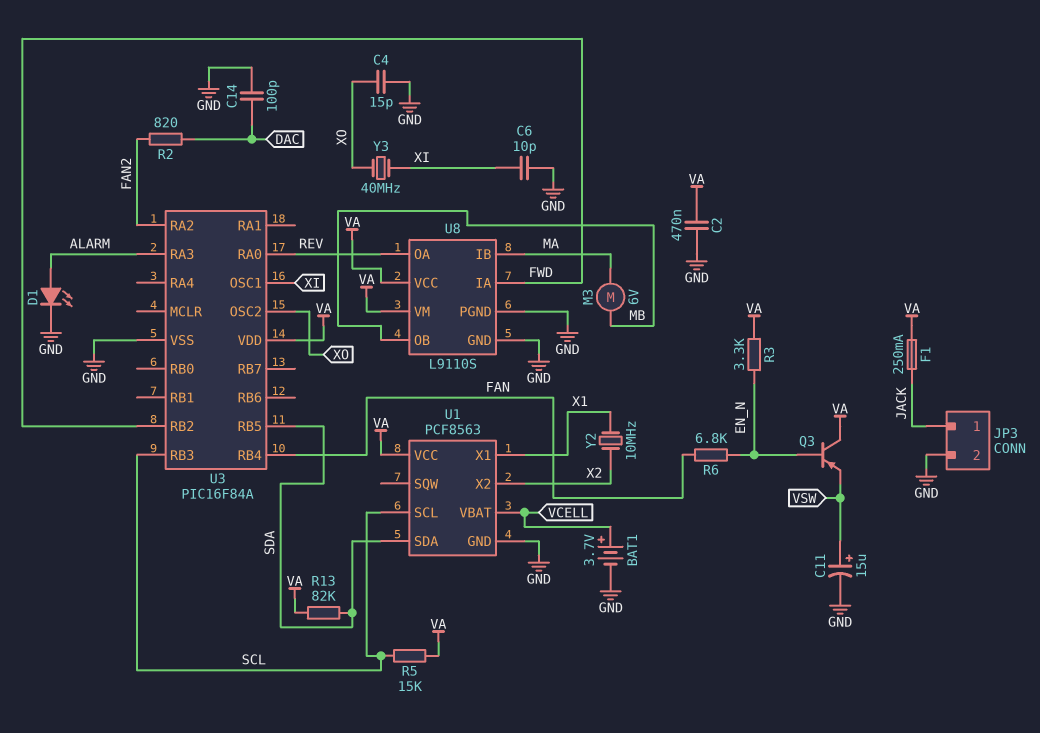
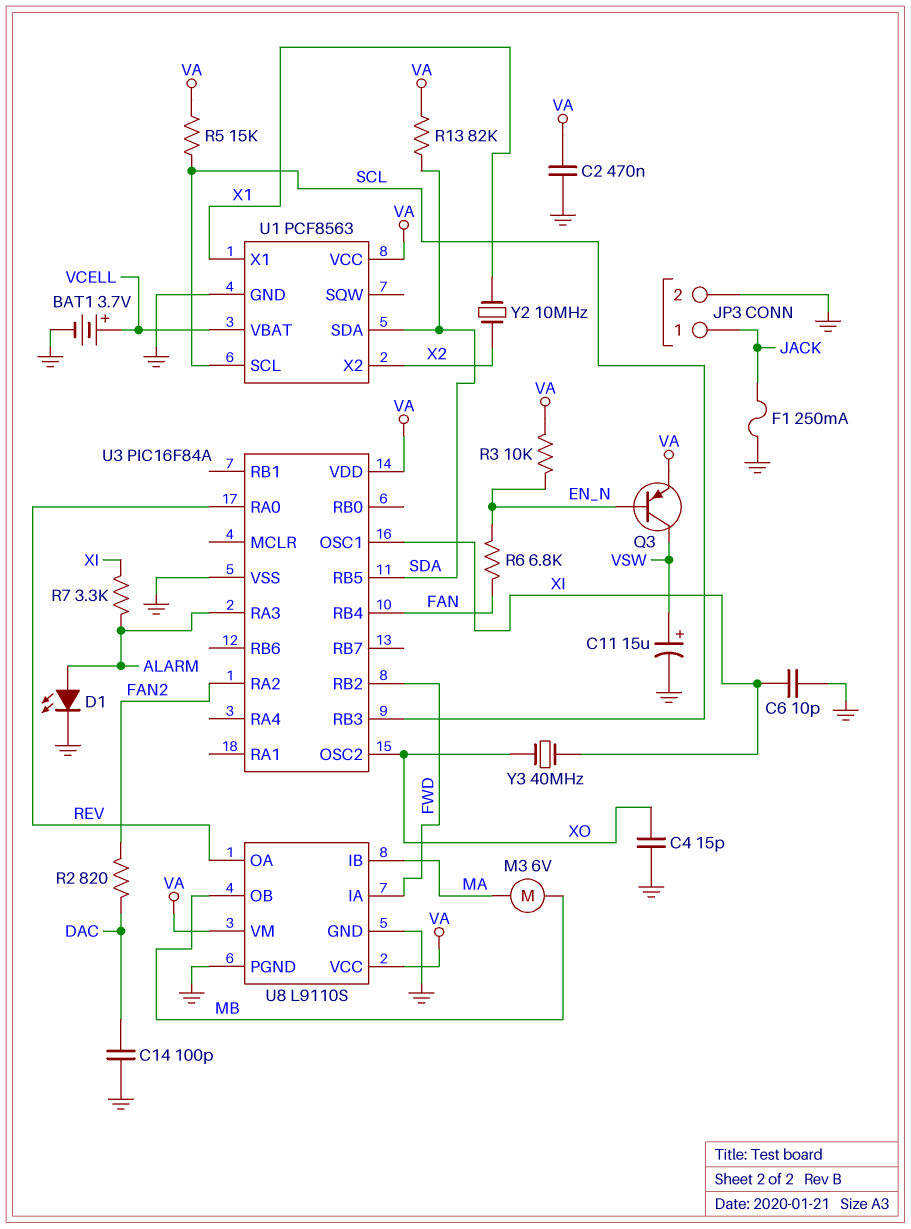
F1: 250mA (JACK, VA) -> 250mA (GND, JACK)
Q3: PNP (B EN_N, C VA, E VSW) -> PNP (B EN_N, C VSW, E VA)
R3: 3.3k (EN_N, VA) -> 10k (EN_N, VA)
R7: none -> 3.3k (ALARM, XI)

